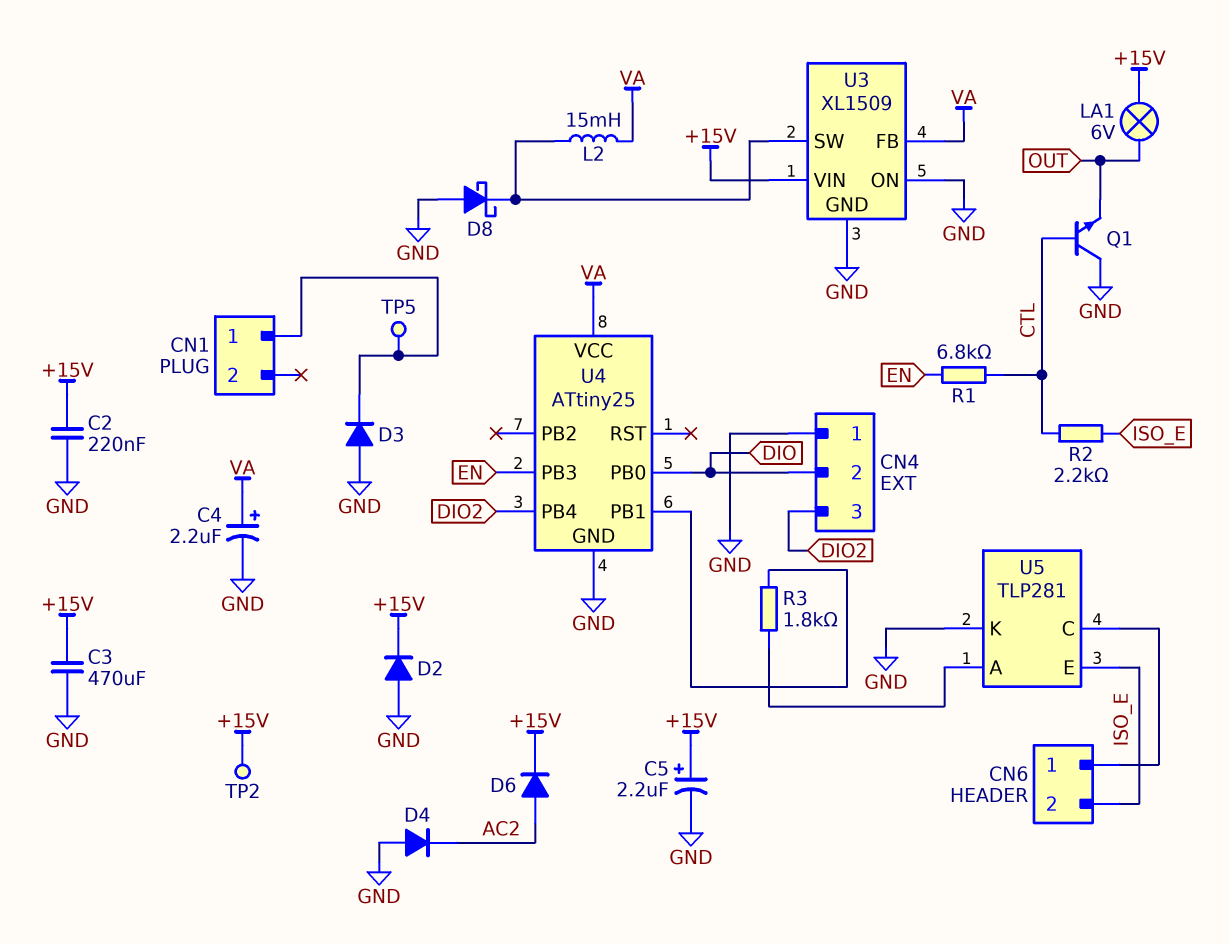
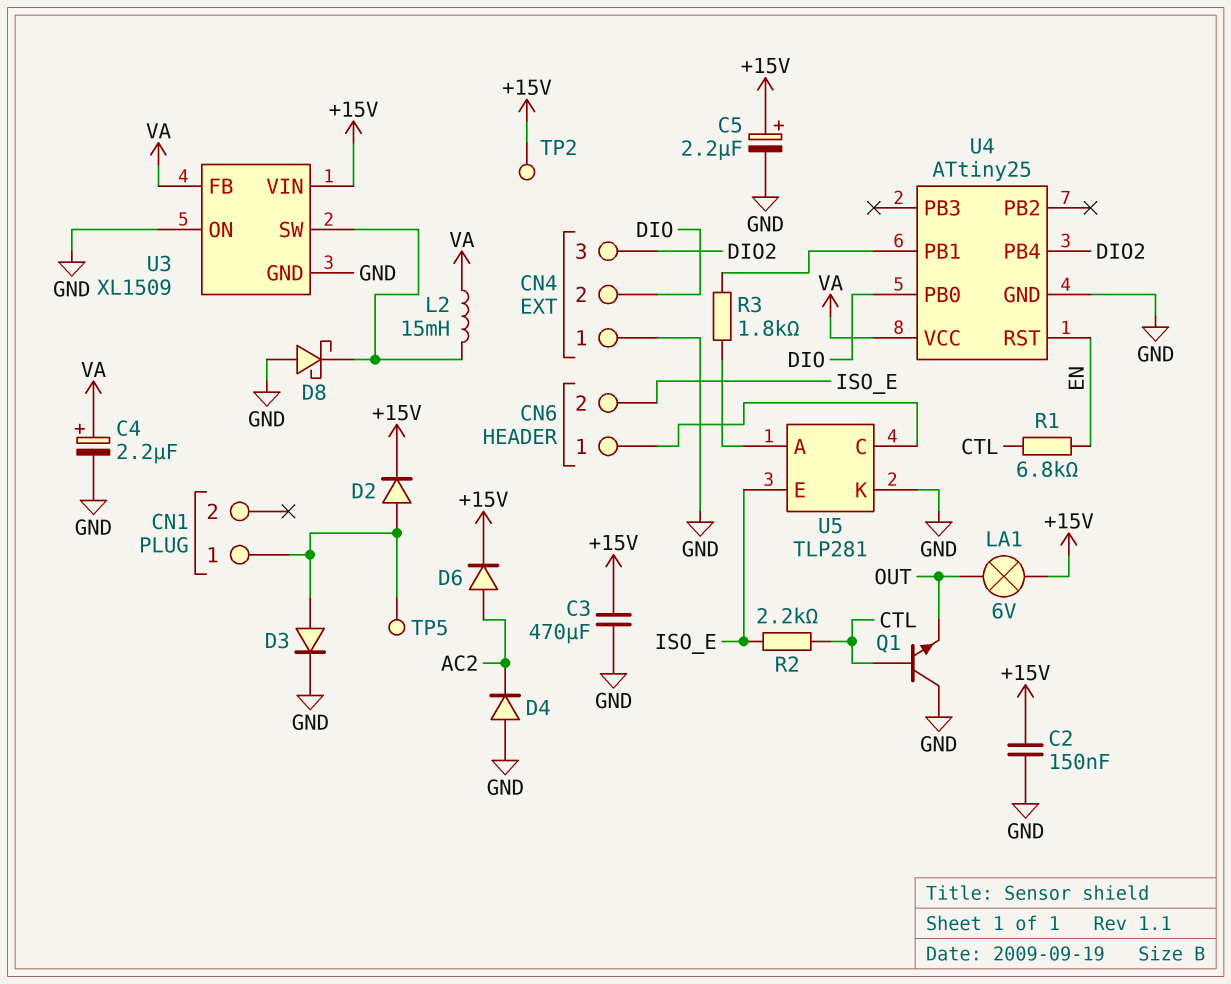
C2: 220nF (+15V, GND) -> 150nF (+15V, GND)
D2: diode (A GND, K +15V) -> diode (A CN1/1, K +15V)
D3: diode (A GND, K CN1/1) -> diode (A CN1/1, K GND)
U4 pin PB3: EN -> none
U4 pin RST: none -> EN

